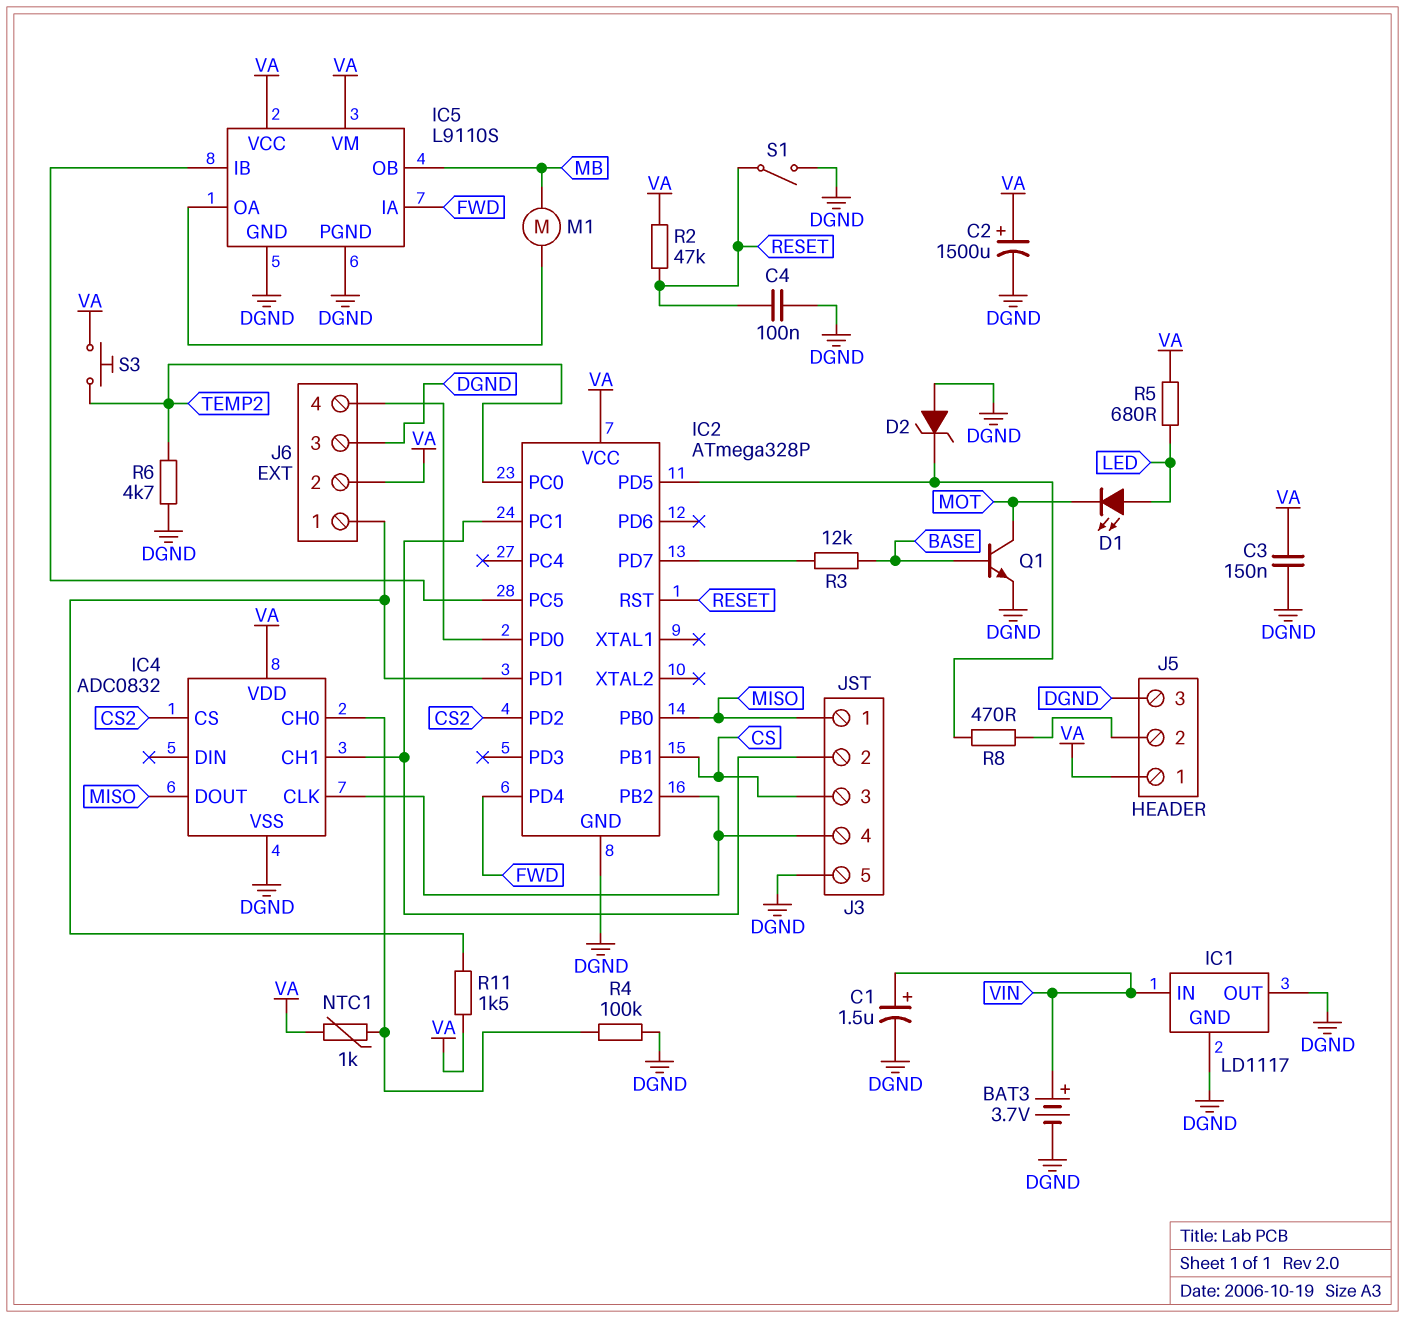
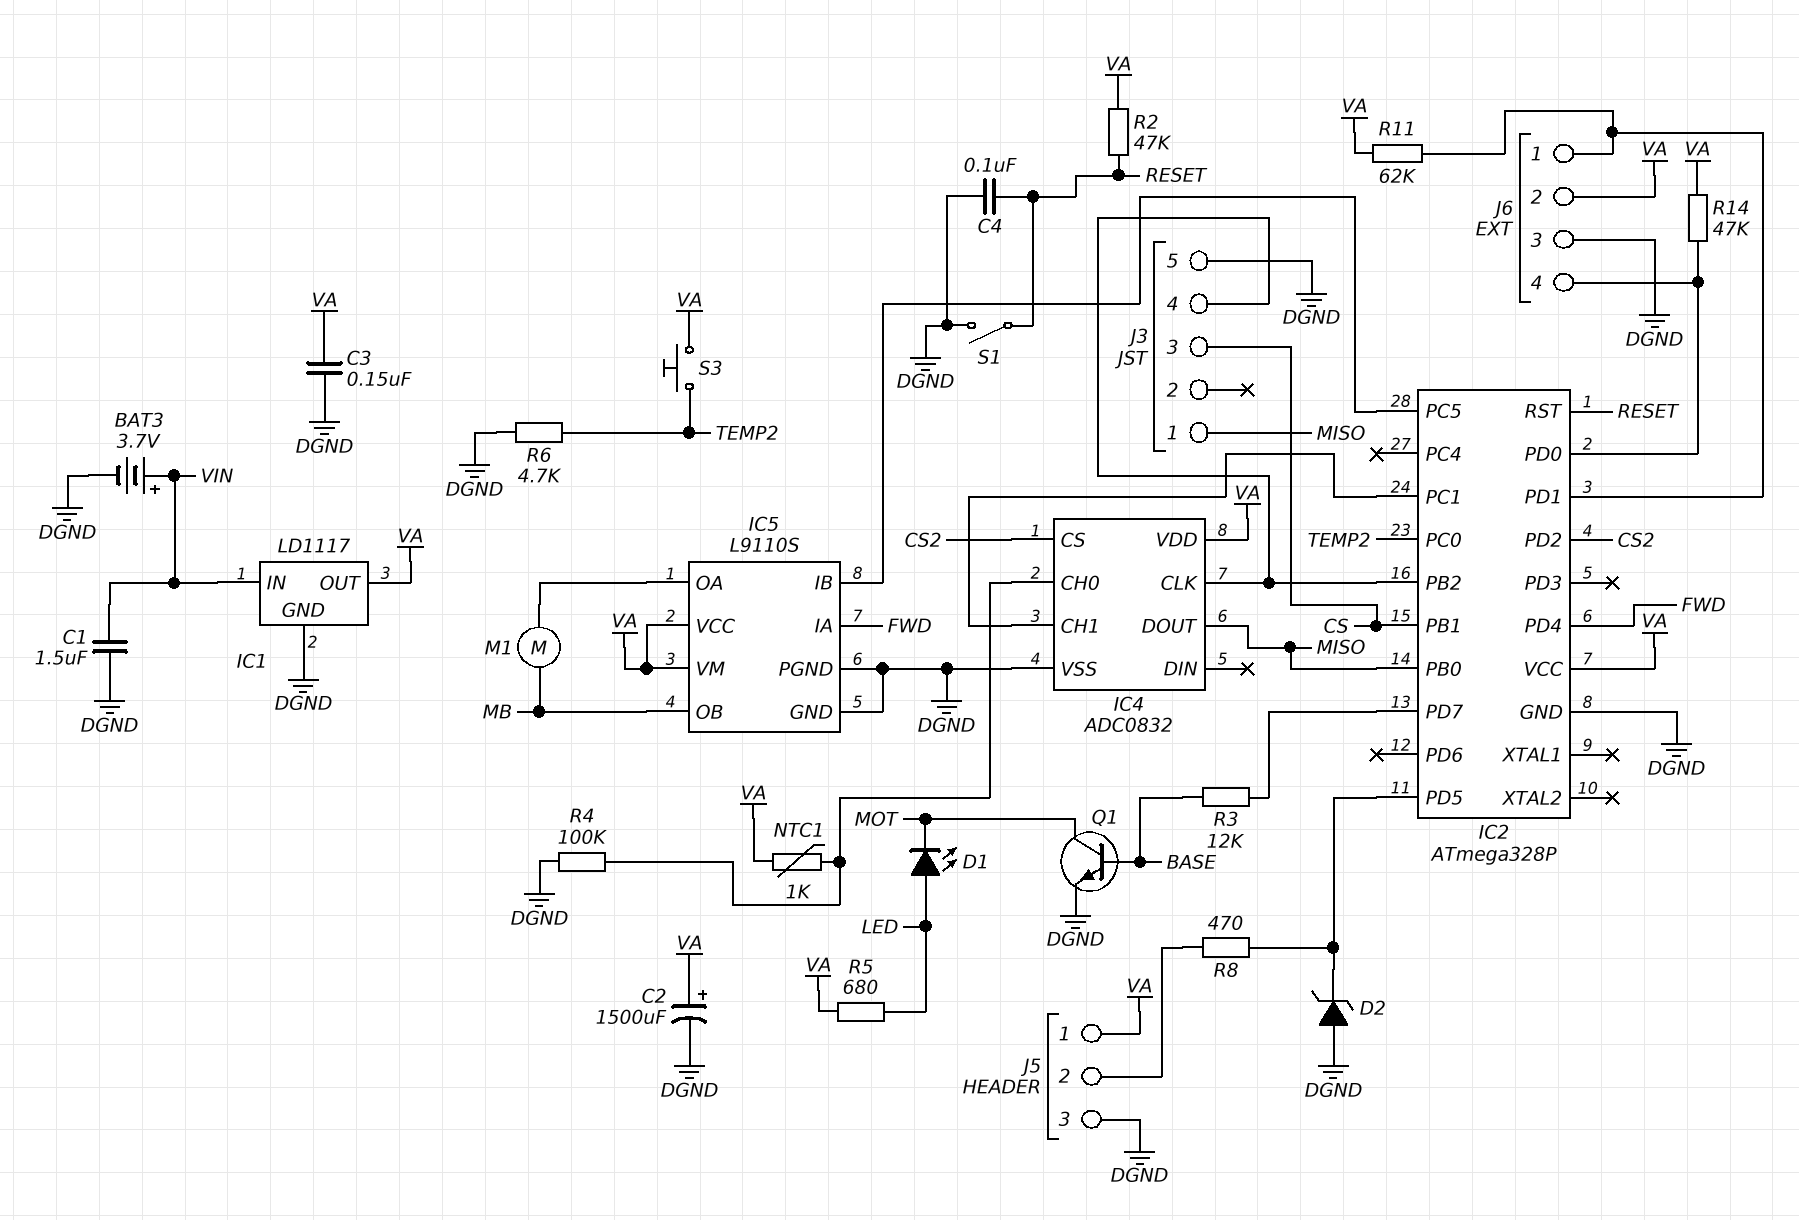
C1: 1.5uF (plus VIN, minus DGND) -> 1.5uF (DGND, VIN)
IC1 pin OUT: DGND -> VA
J3 pin 2: IC2/PC1 -> none
R11: 1.5k (IC2/PD1, VA) -> 62k (IC2/PD1, VA)
R14: none -> 47k (IC2/PD0, VA)

